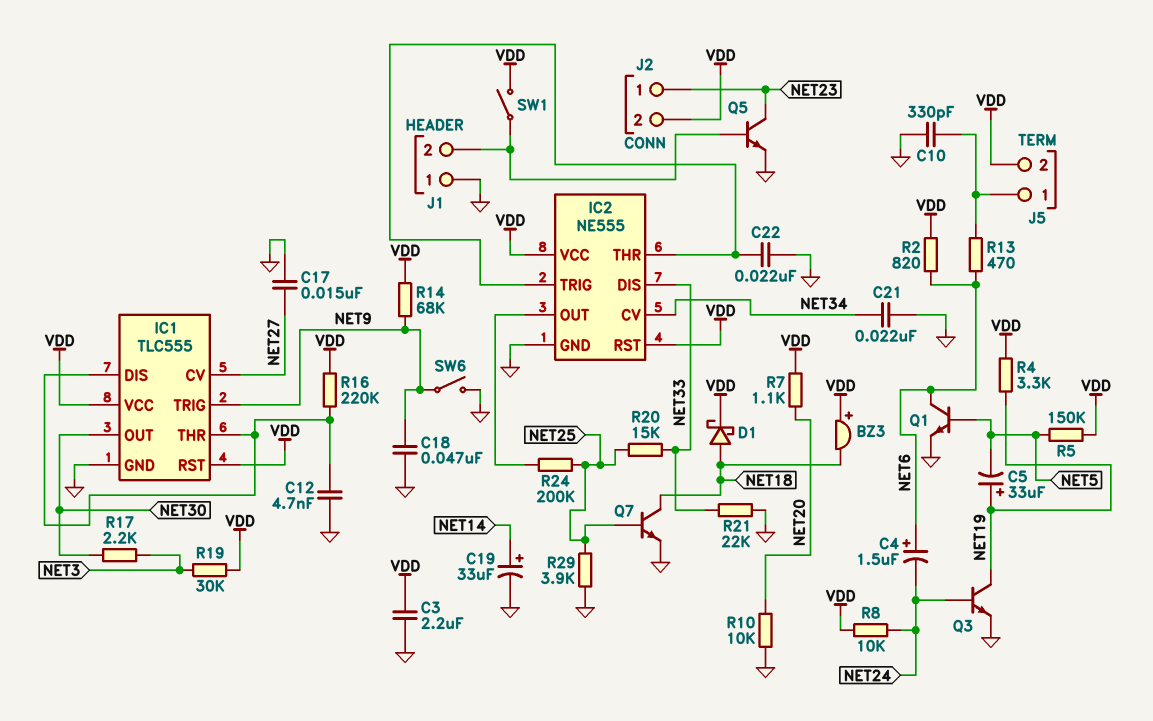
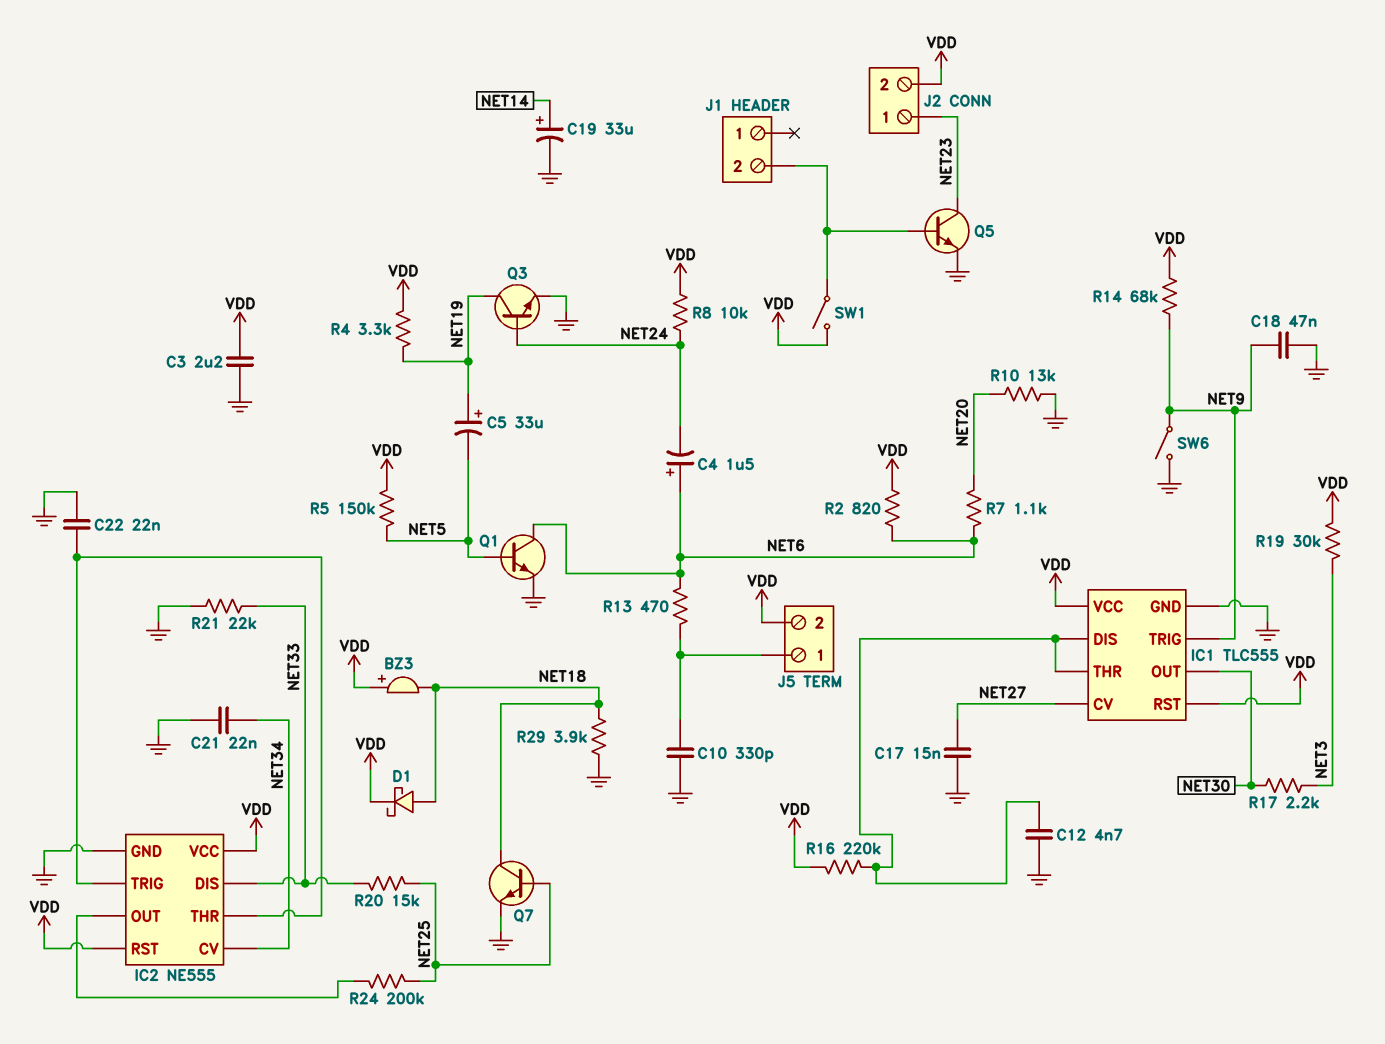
J1 pin 1: GND -> none
R7: 1.1k (NET20, VDD) -> 1.1k (NET6, NET20)
R10: 10k (GND, NET20) -> 13k (GND, NET20)
R29: 3.9k (GND, NET25) -> 3.9k (GND, NET18)

